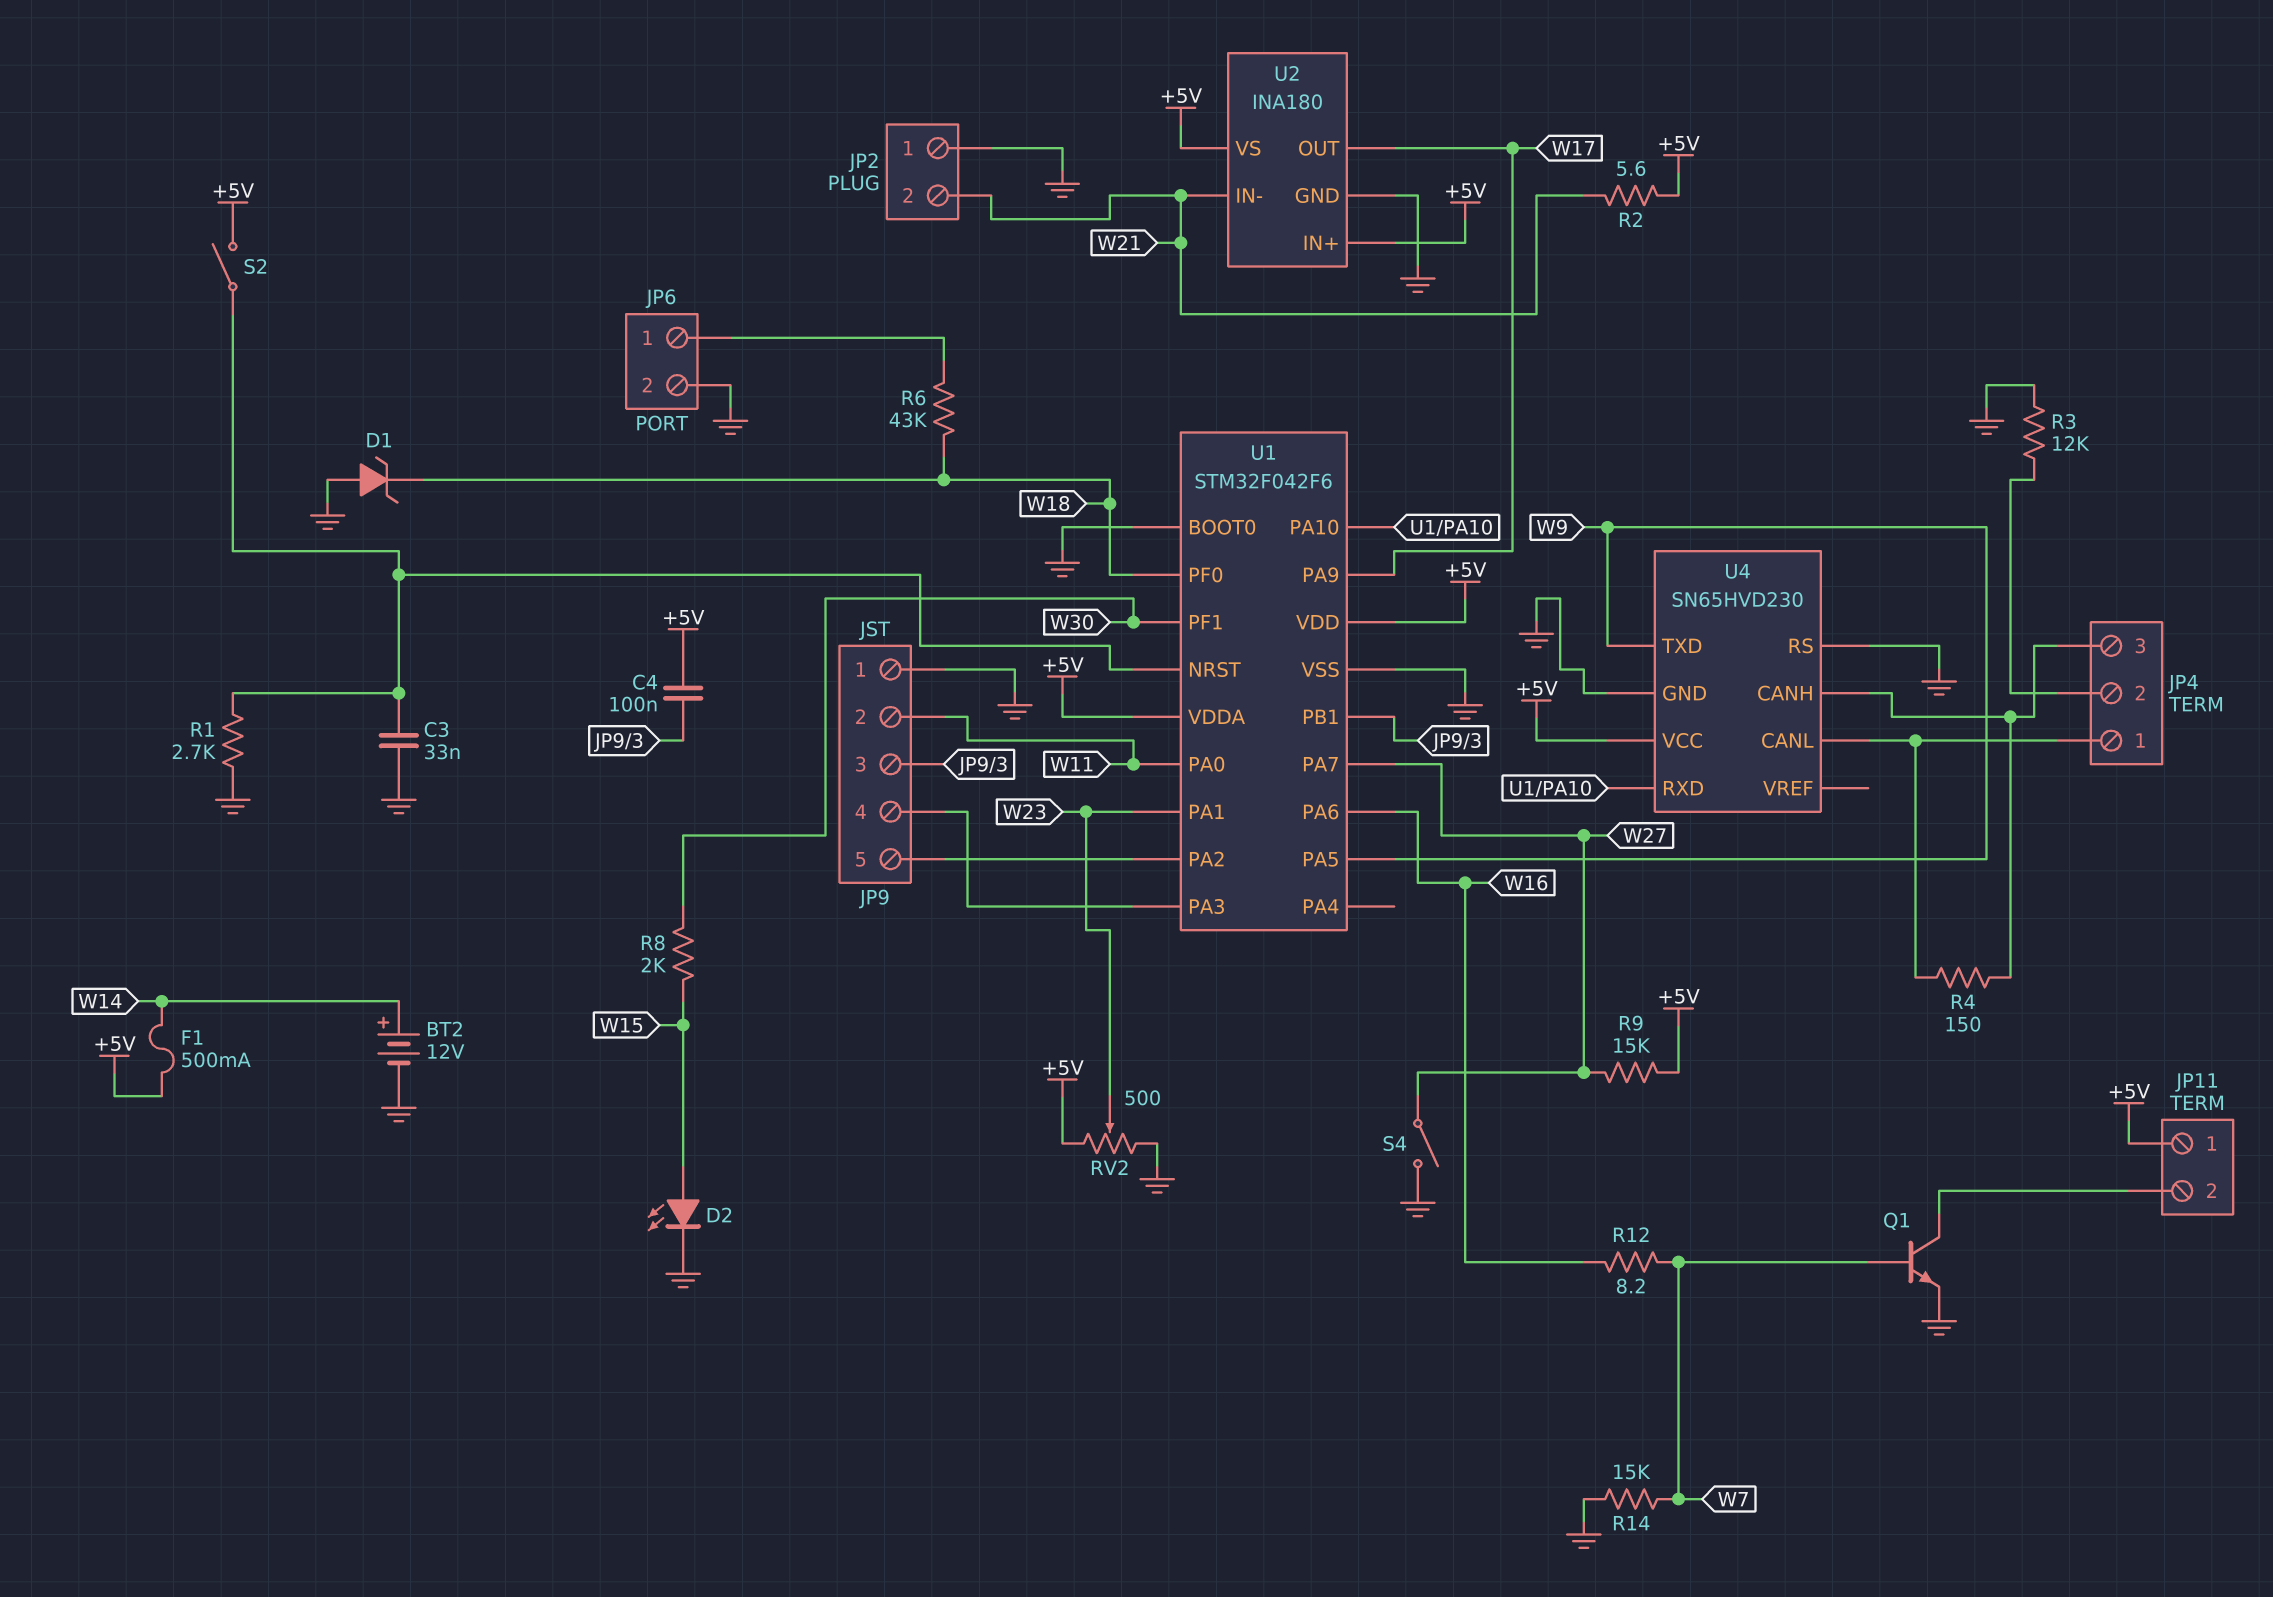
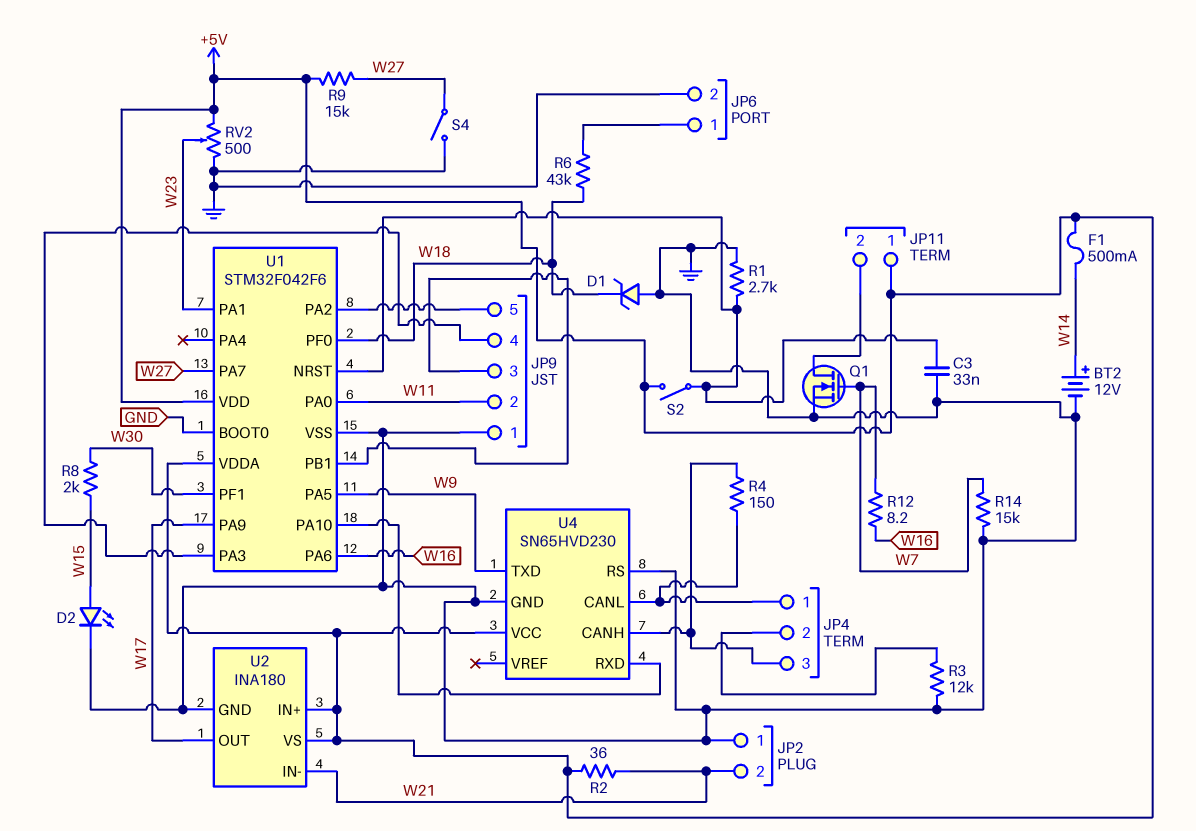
C4: 100nF (+5V, JP9/3) -> none
Q1: NPN (B W7, C JP11/2, E GND) -> NMOS (G W7, D JP11/2, S GND)
R2: 5.6 (+5V, W21) -> 36 (+5V, W21)

